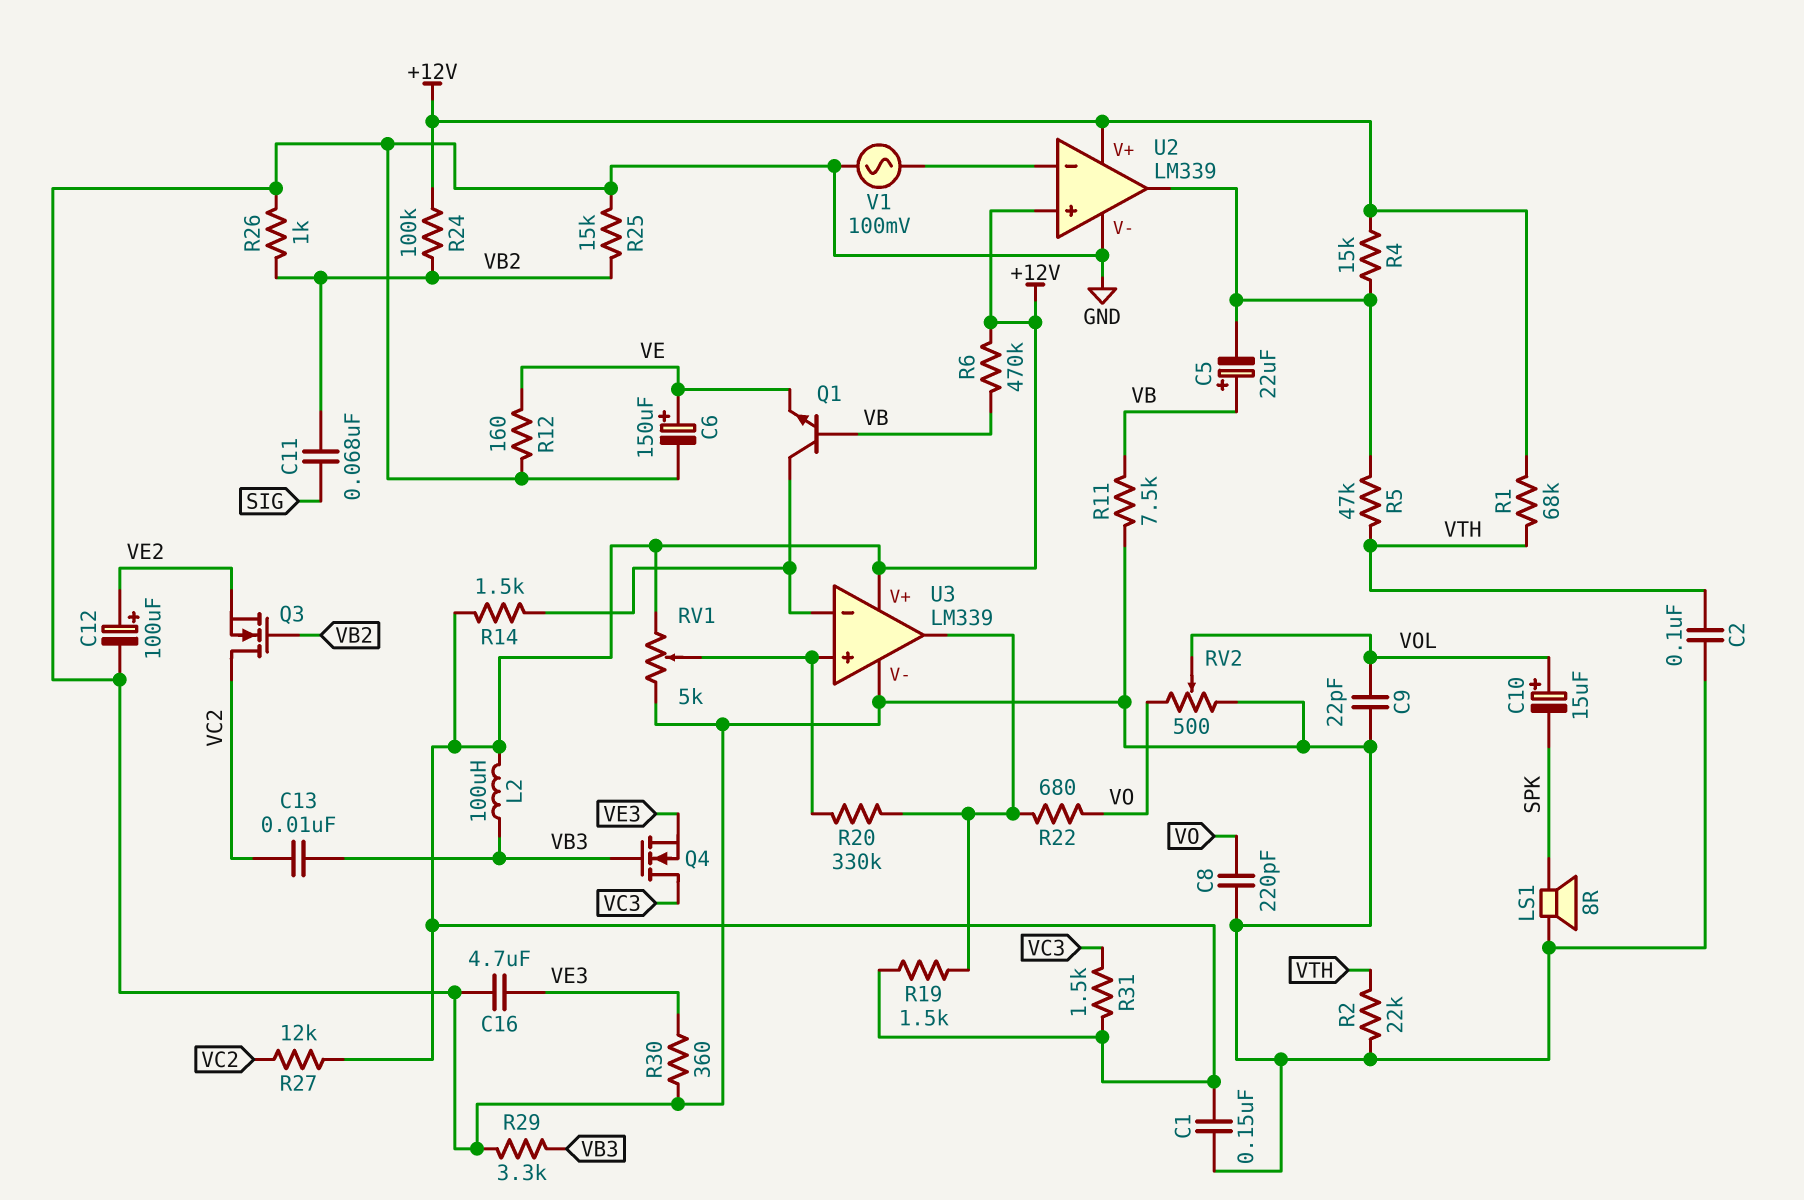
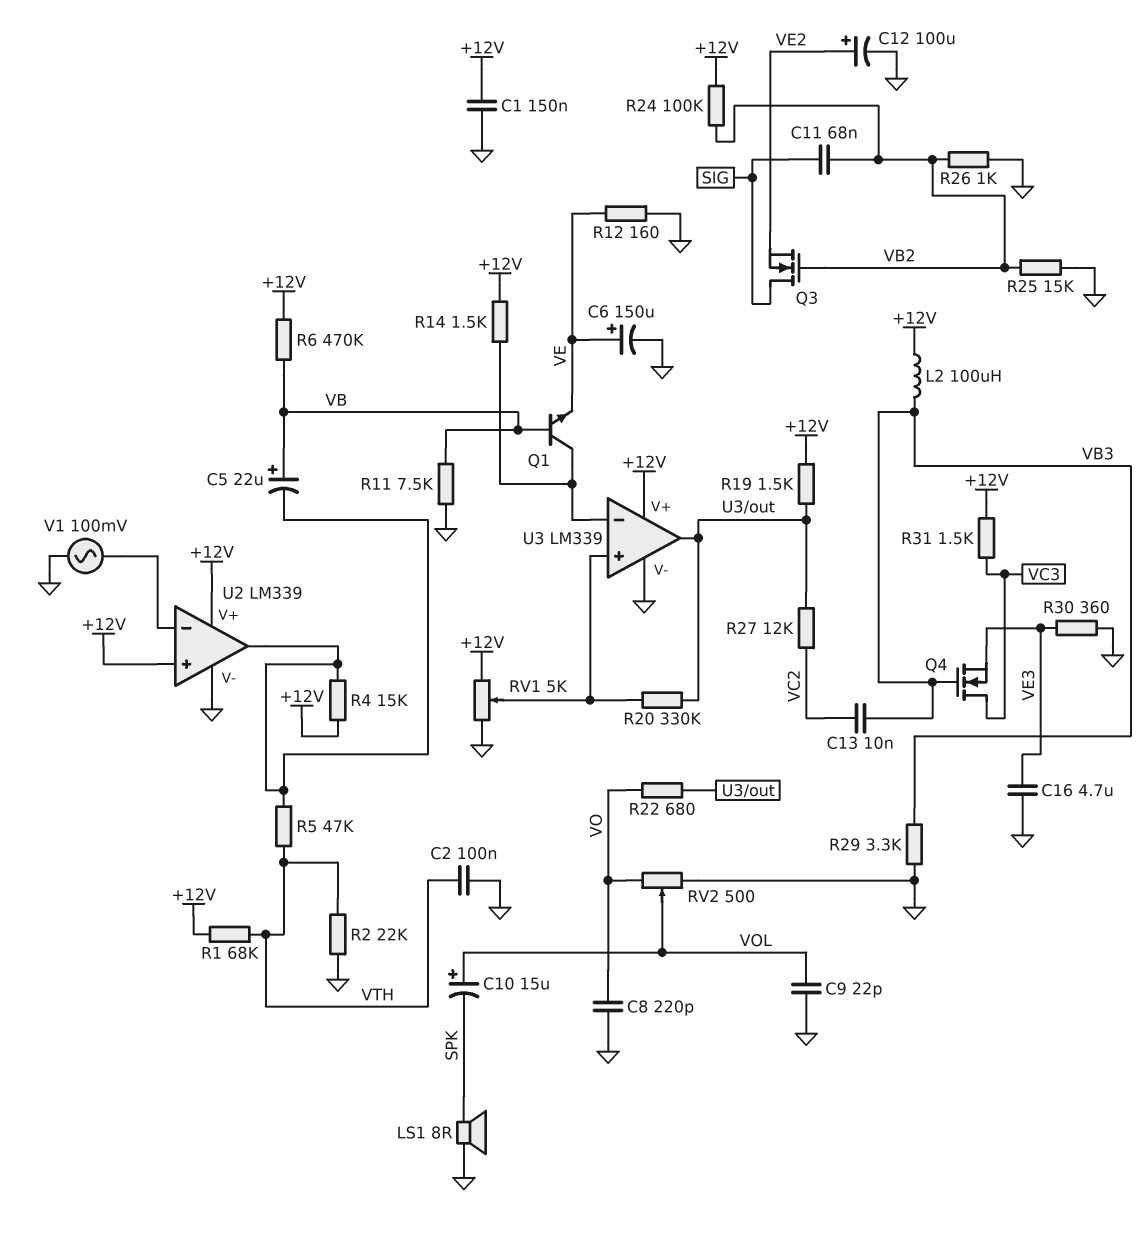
Q3: NMOS (G VB2, D VC2, S VE2) -> NMOS (G VB2, D SIG, S VE2)
R27: 12k (+12V, VC2) -> 12k (U3/out, VC2)

